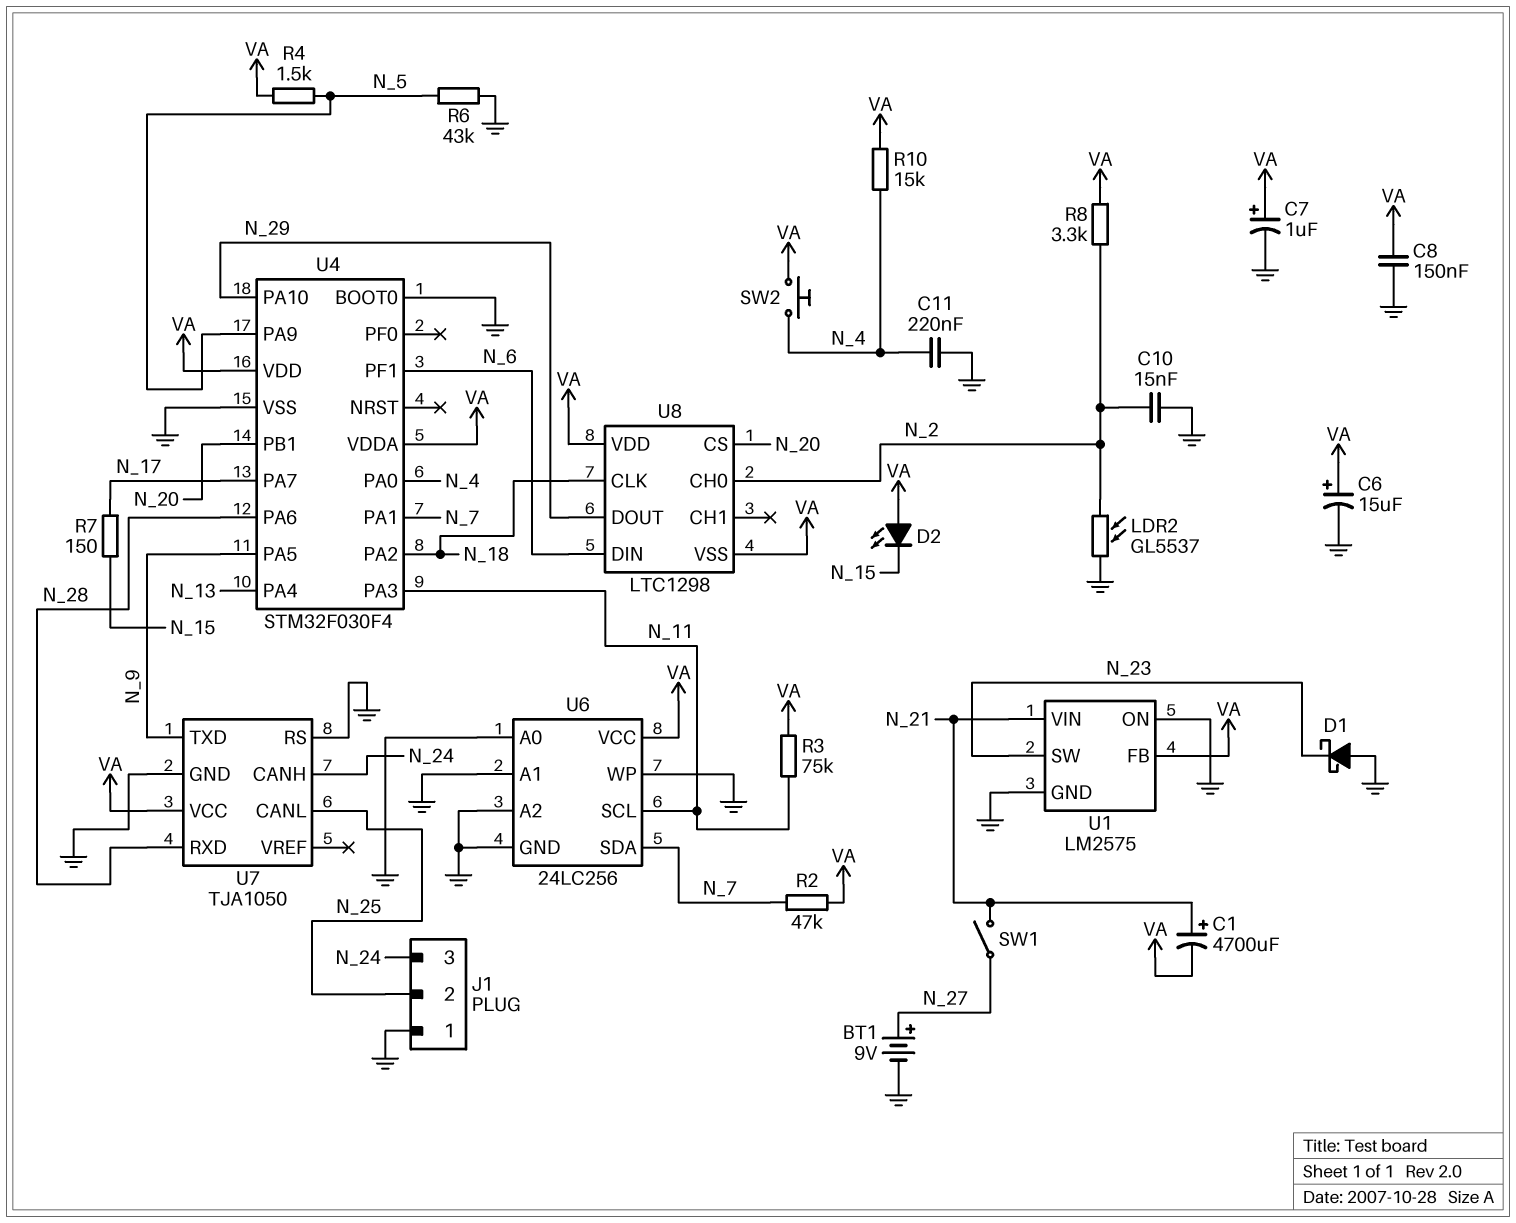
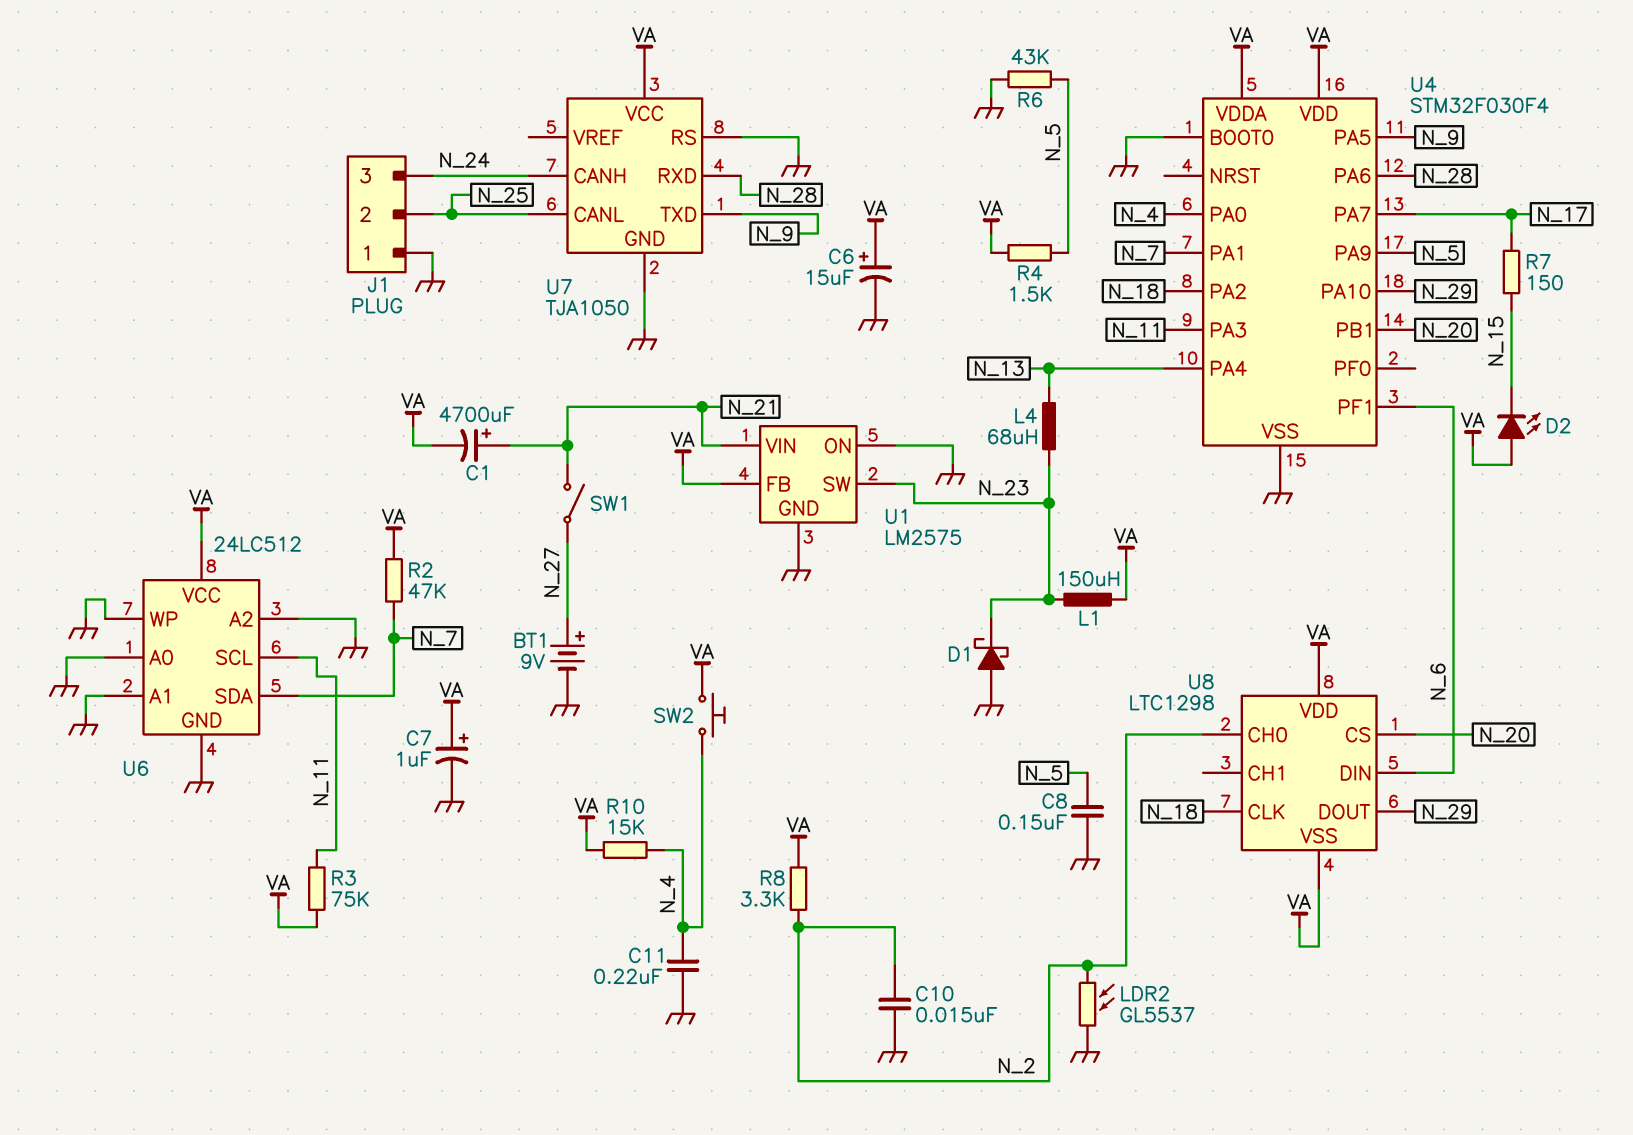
C8: 150nF (GND, VA) -> 150nF (GND, N_5)
L1: none -> 150uH (N_23, VA)
L4: none -> 68uH (N_13, N_23)
U6: 24LC256 -> 24LC512

